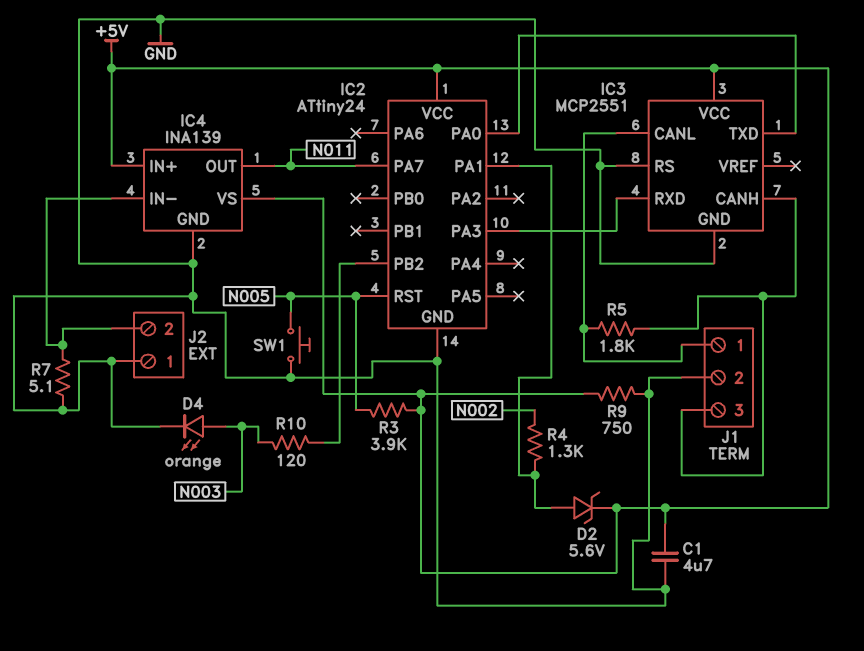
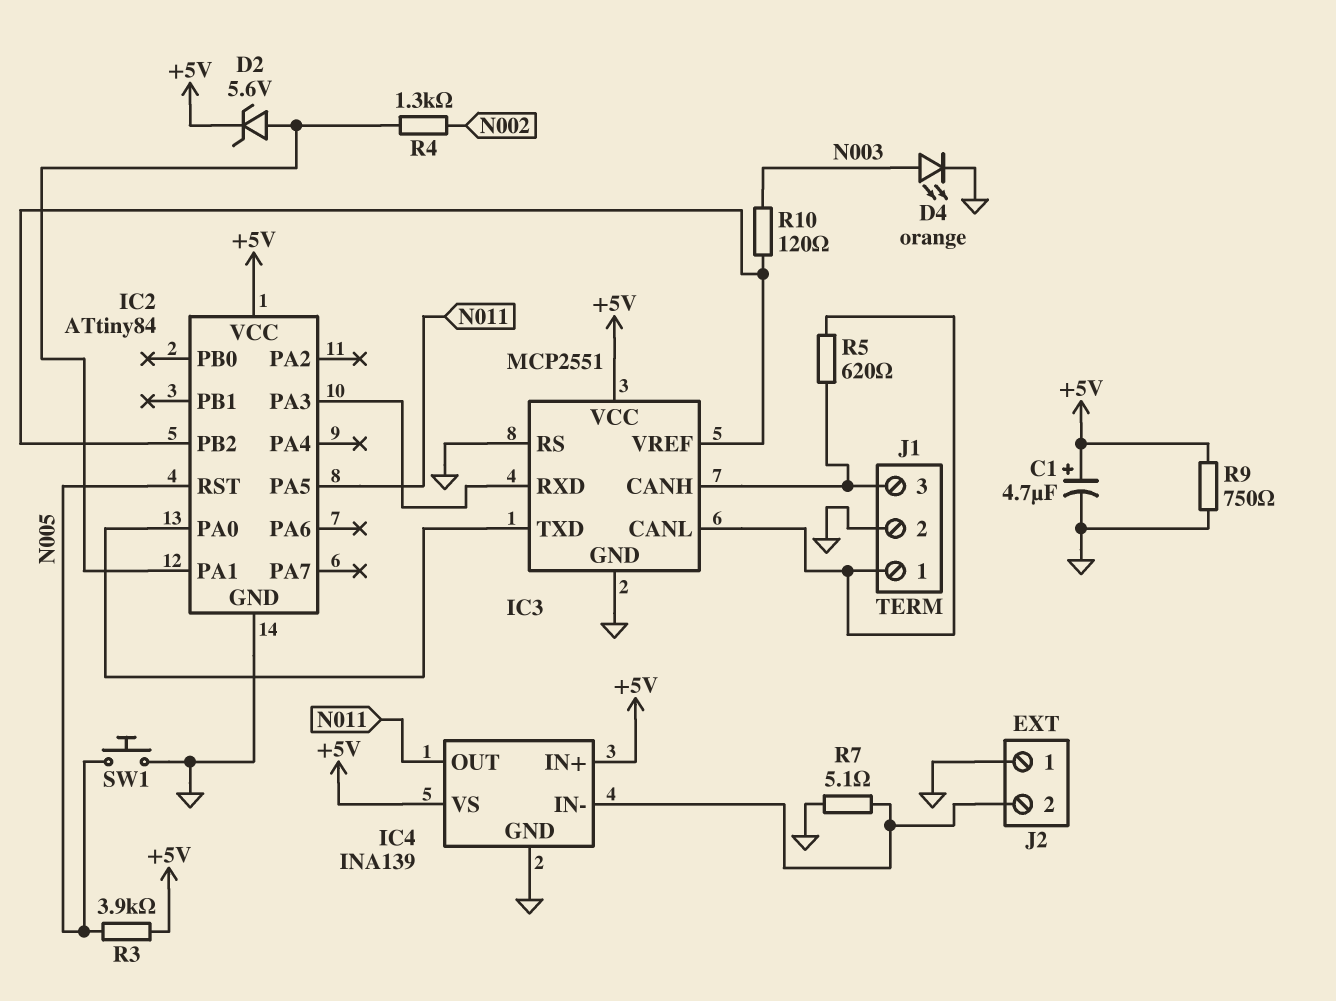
C1: 4.7uF (+5V, GND) -> 4.7uF (plus +5V, minus GND)
IC2: ATtiny24 -> ATtiny84
IC2 pin PA5: none -> N011
IC2 pin PA7: N011 -> none
IC3 pin VREF: none -> IC2/PB2
R5: 1.8k (IC3/CANH, IC3/CANL) -> 620 (IC3/CANH, IC3/CANL)

